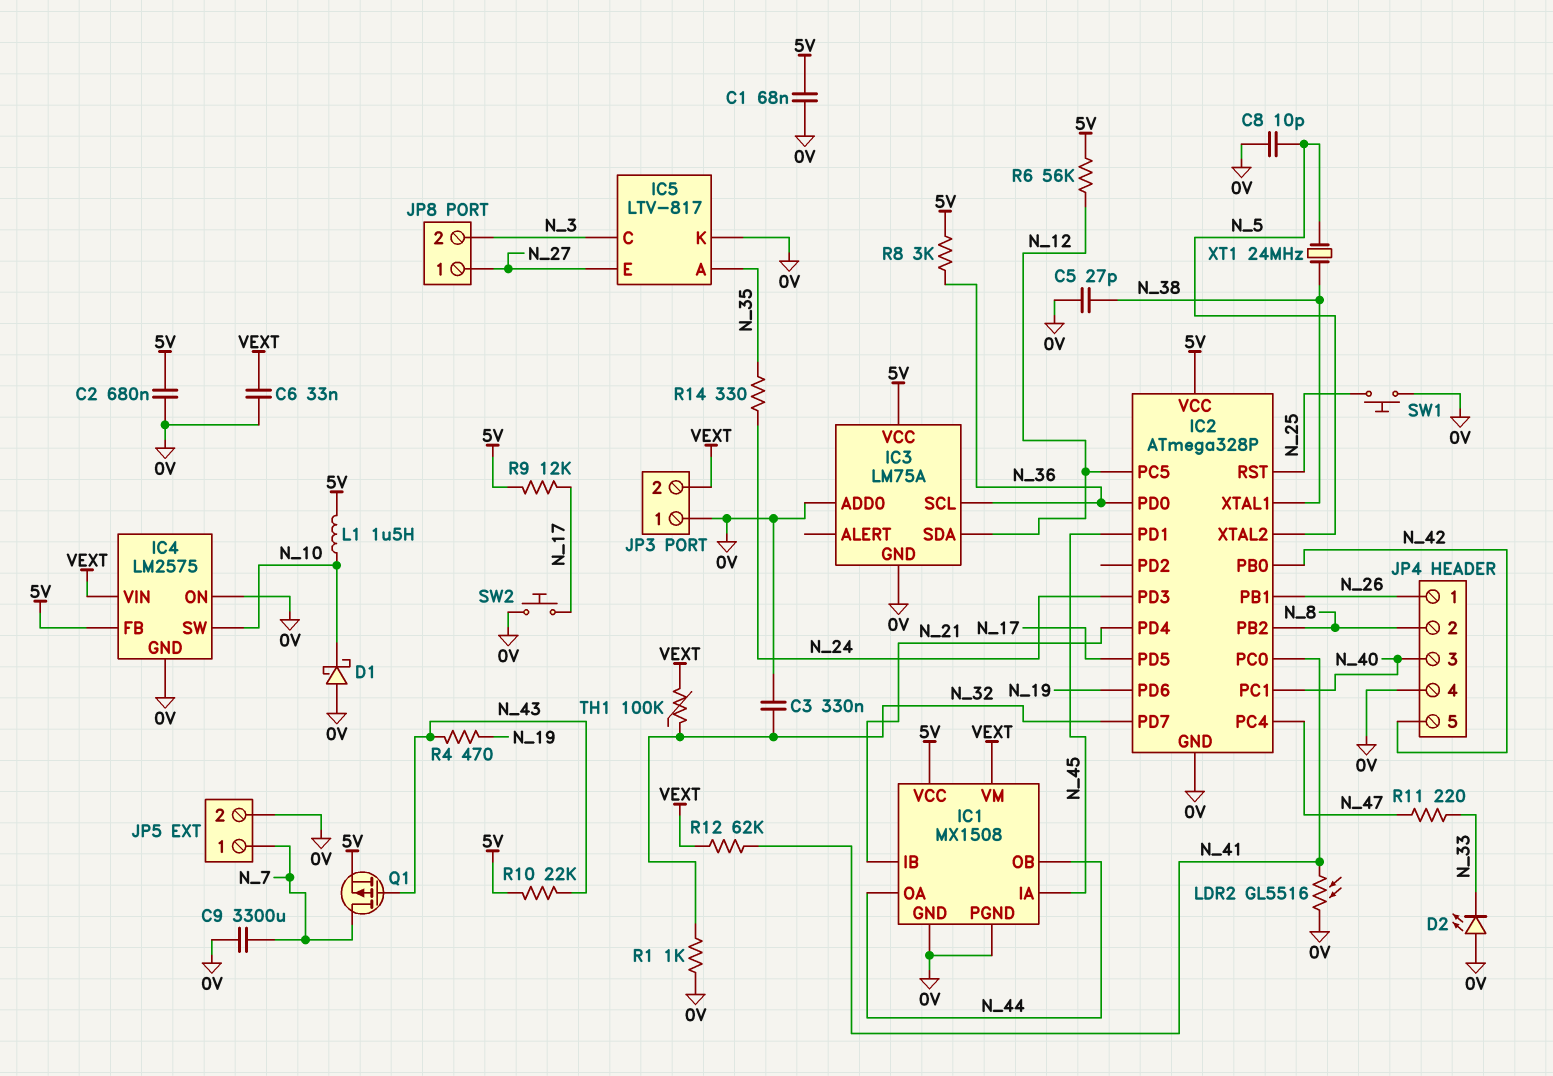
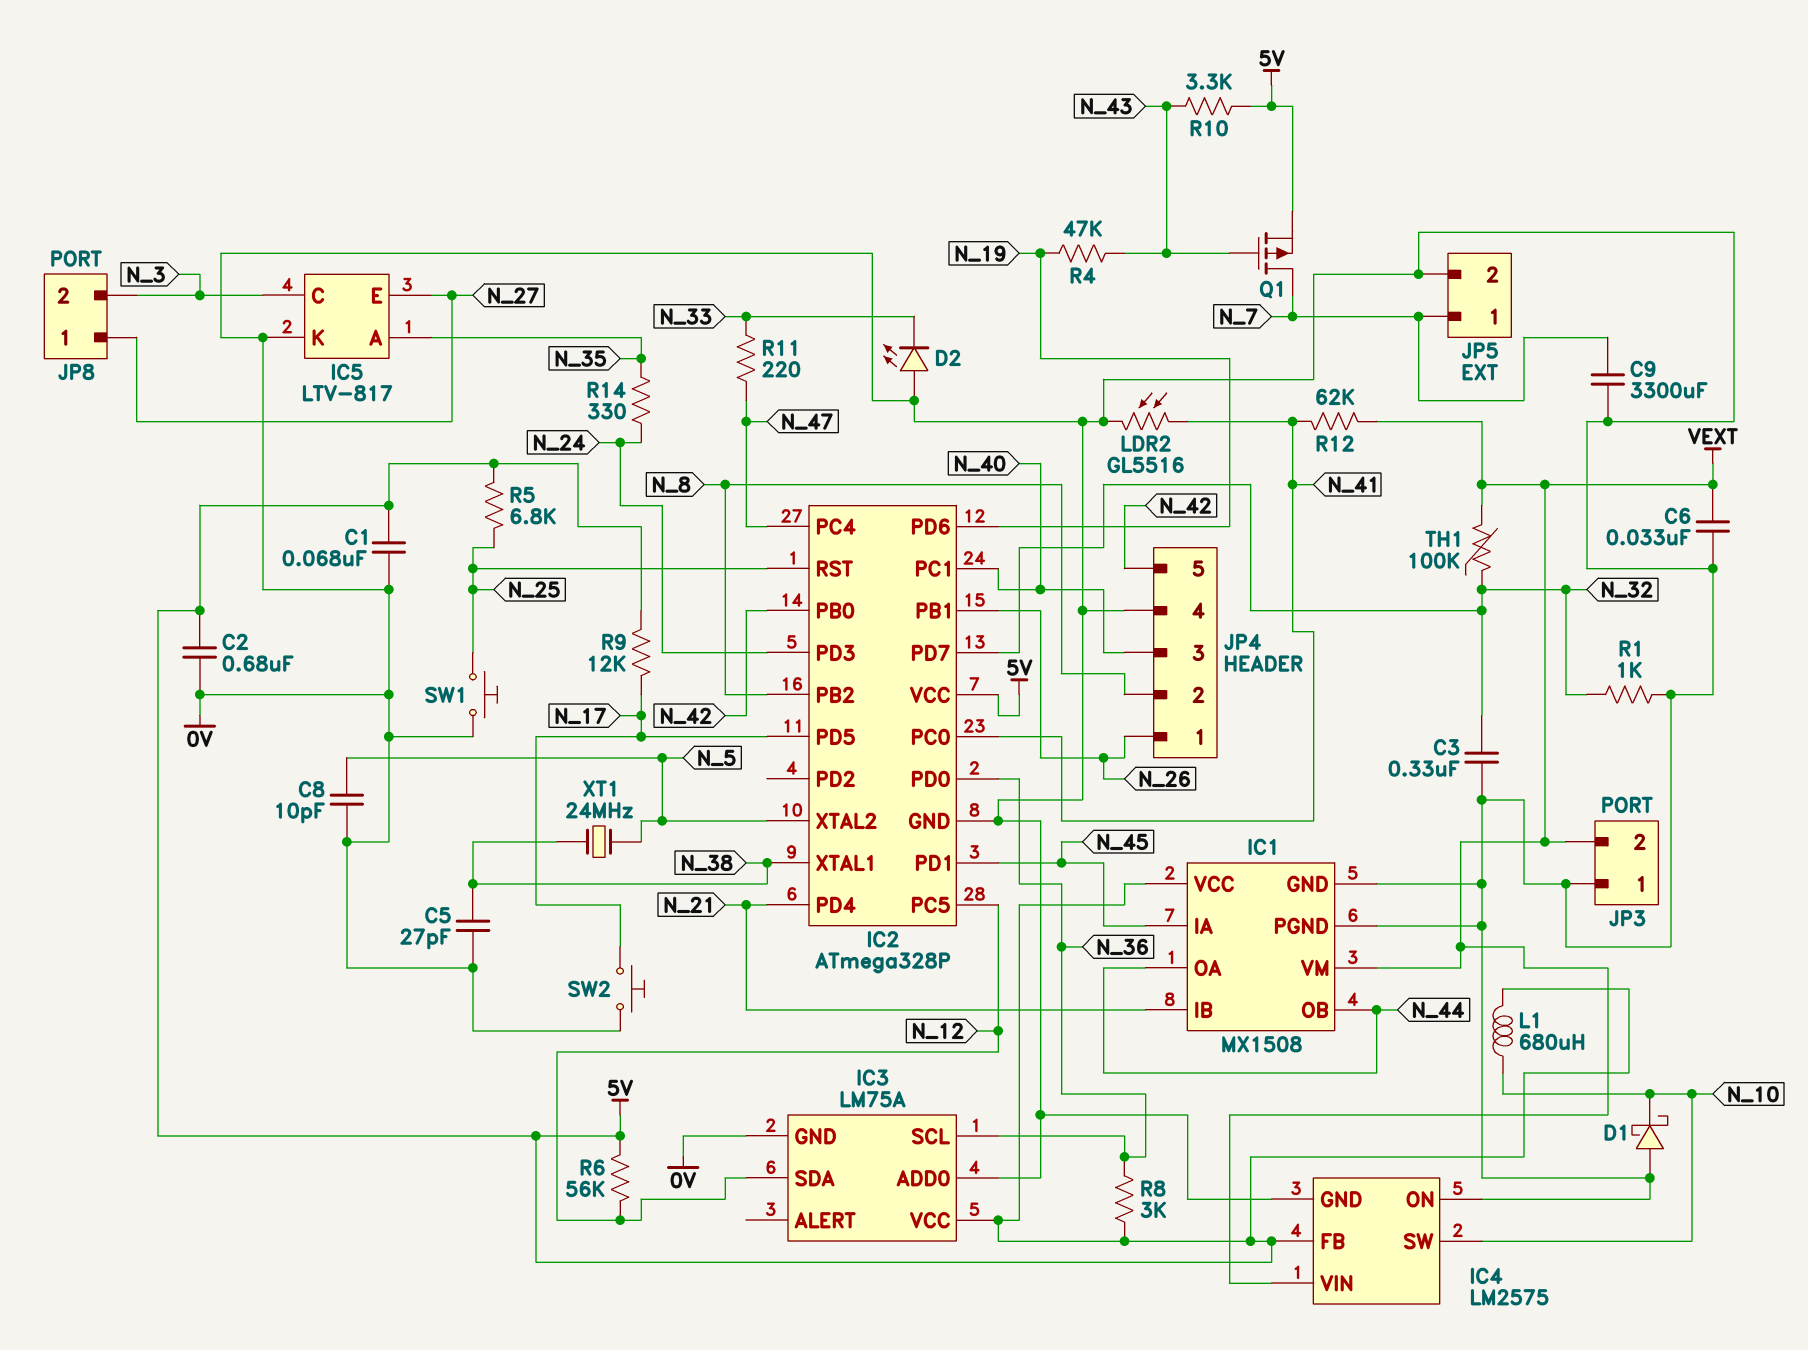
L1: 1.5uH (5V, N_10) -> 680uH (5V, N_10)
R4: 470 (N_19, N_43) -> 47k (N_19, N_43)
R5: none -> 6.8k (5V, N_25)
R10: 22k (5V, N_43) -> 3.3k (5V, N_43)

